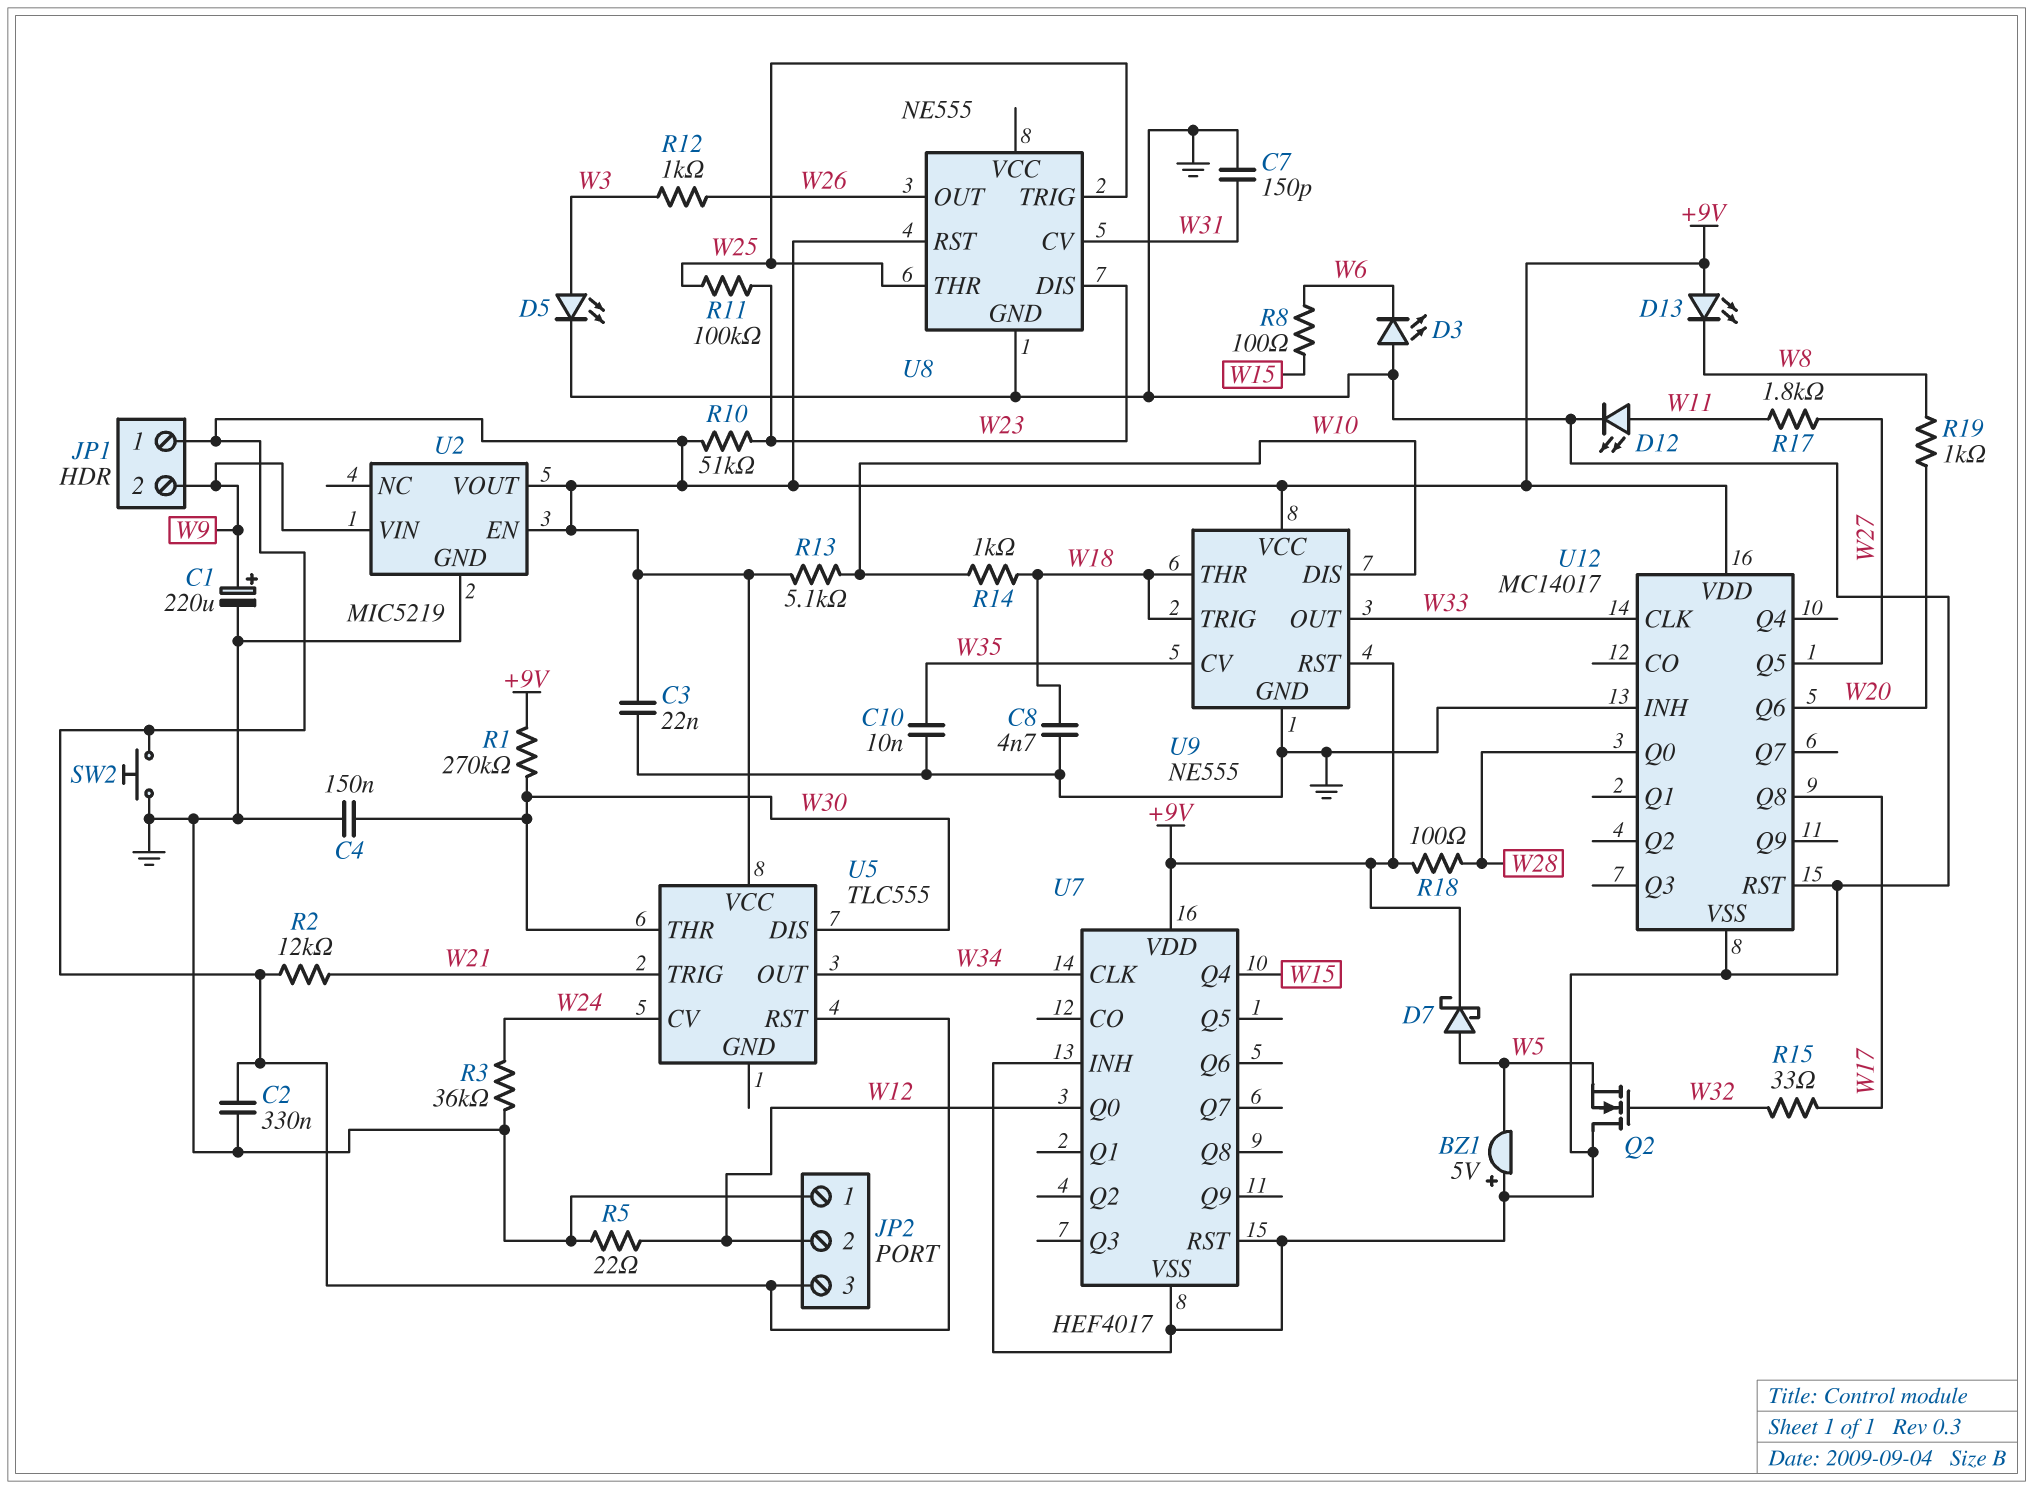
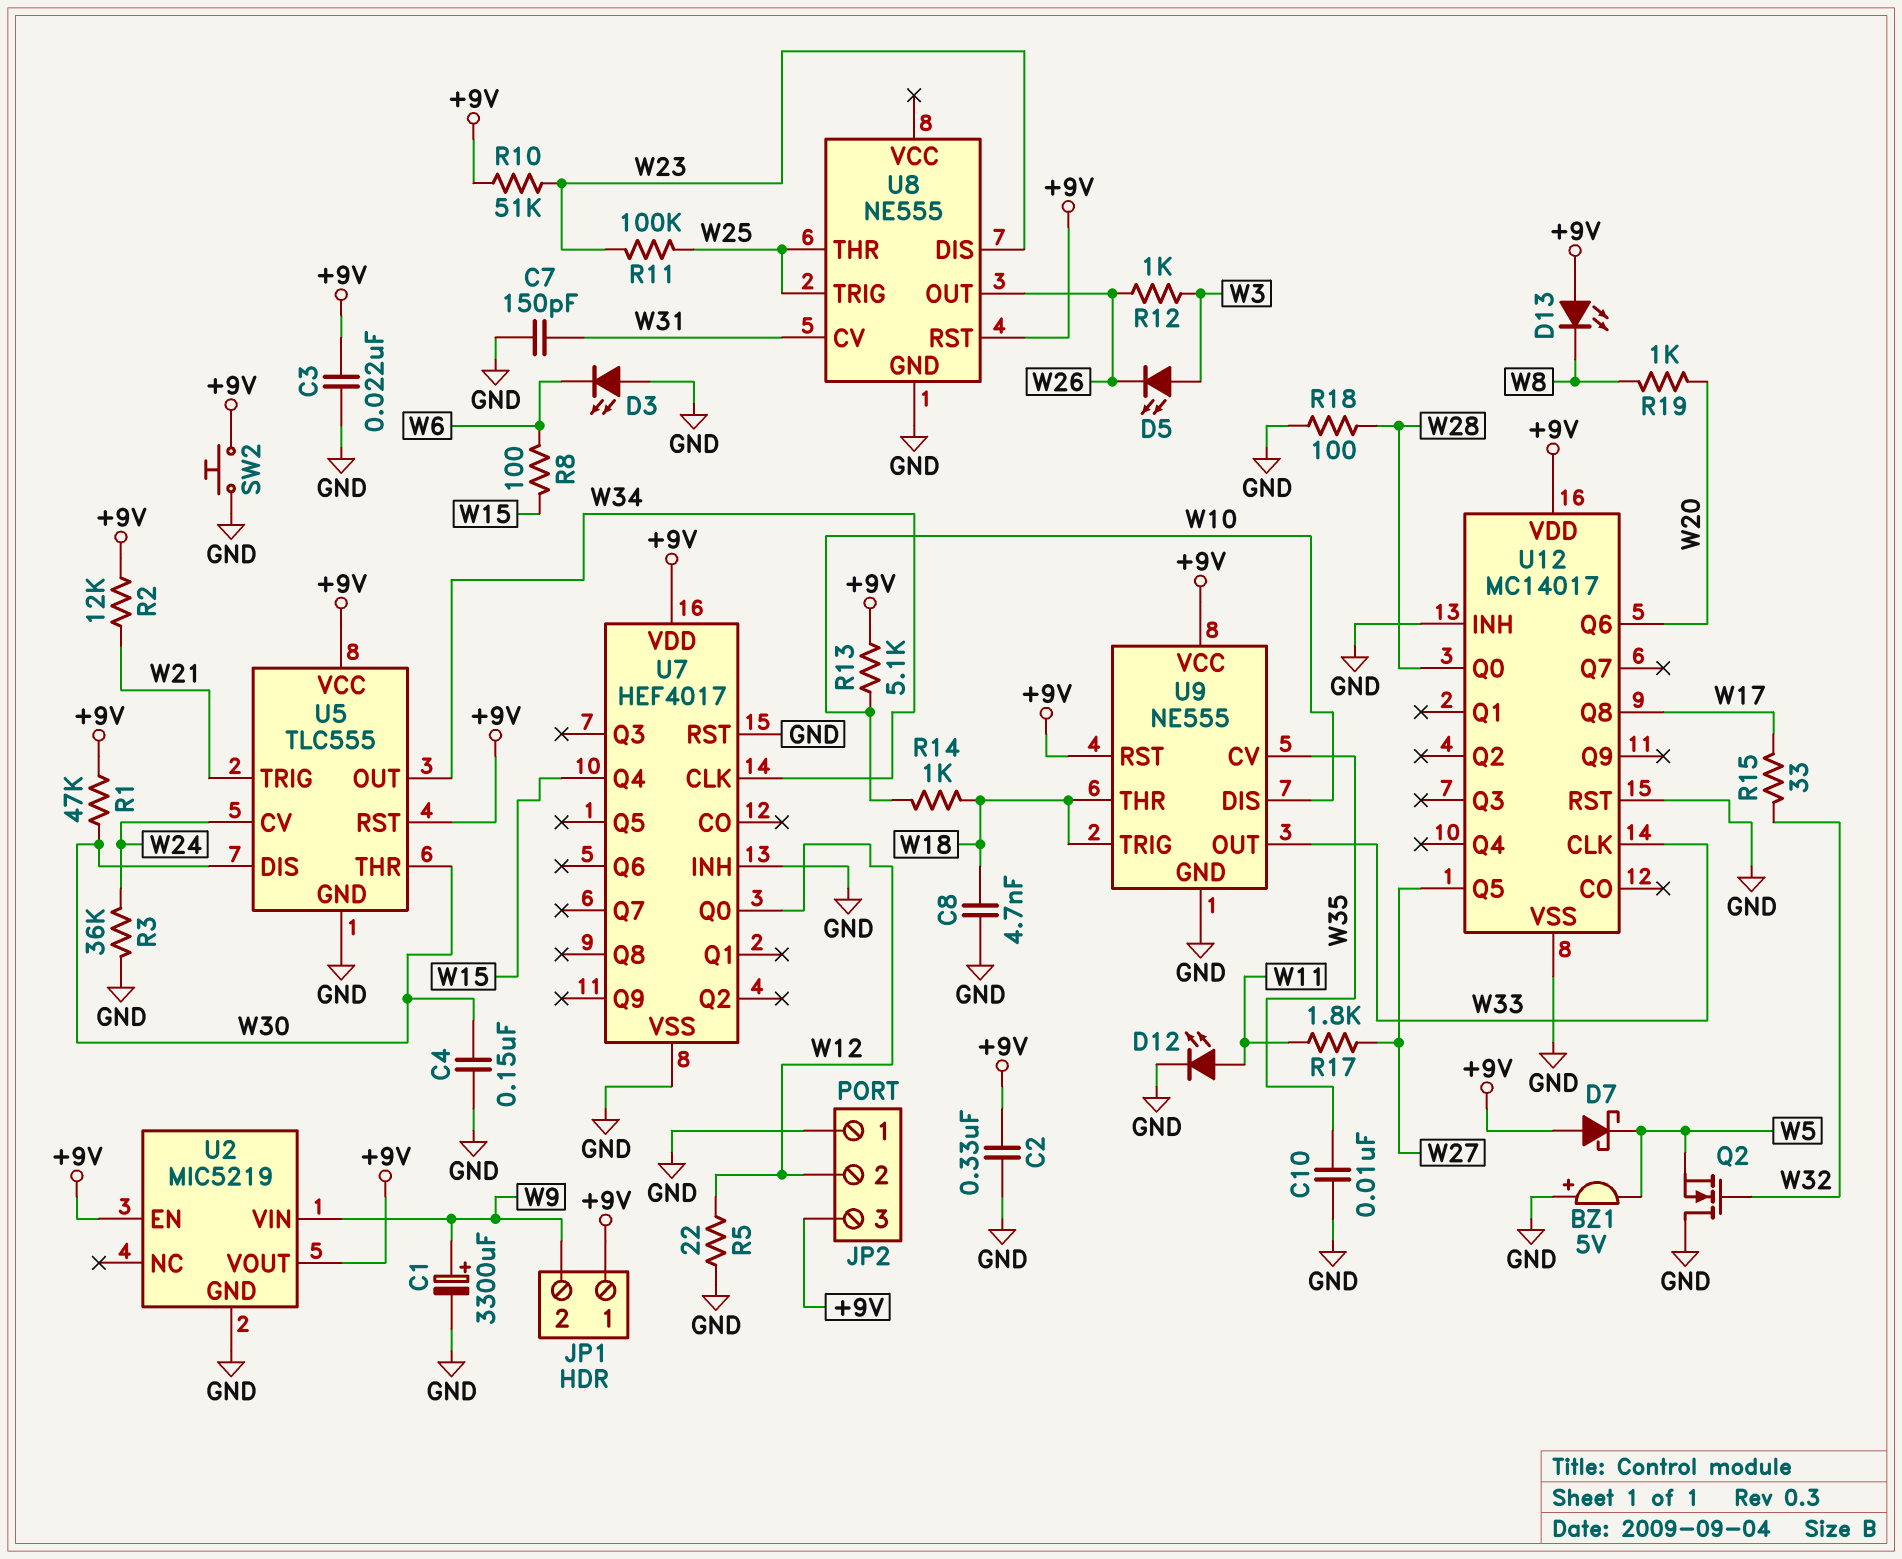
C1: 220uF (plus W9, minus GND) -> 3300uF (plus W9, minus GND)
D5: LED (A W3, K GND) -> LED (A W3, K W26)
D7: schottky (A W5, K +9V) -> schottky (A +9V, K W5)
R1: 270k (+9V, W30) -> 47k (+9V, W30)
R18: 100 (+9V, W28) -> 100 (GND, W28)
U5 pin GND: none -> GND

